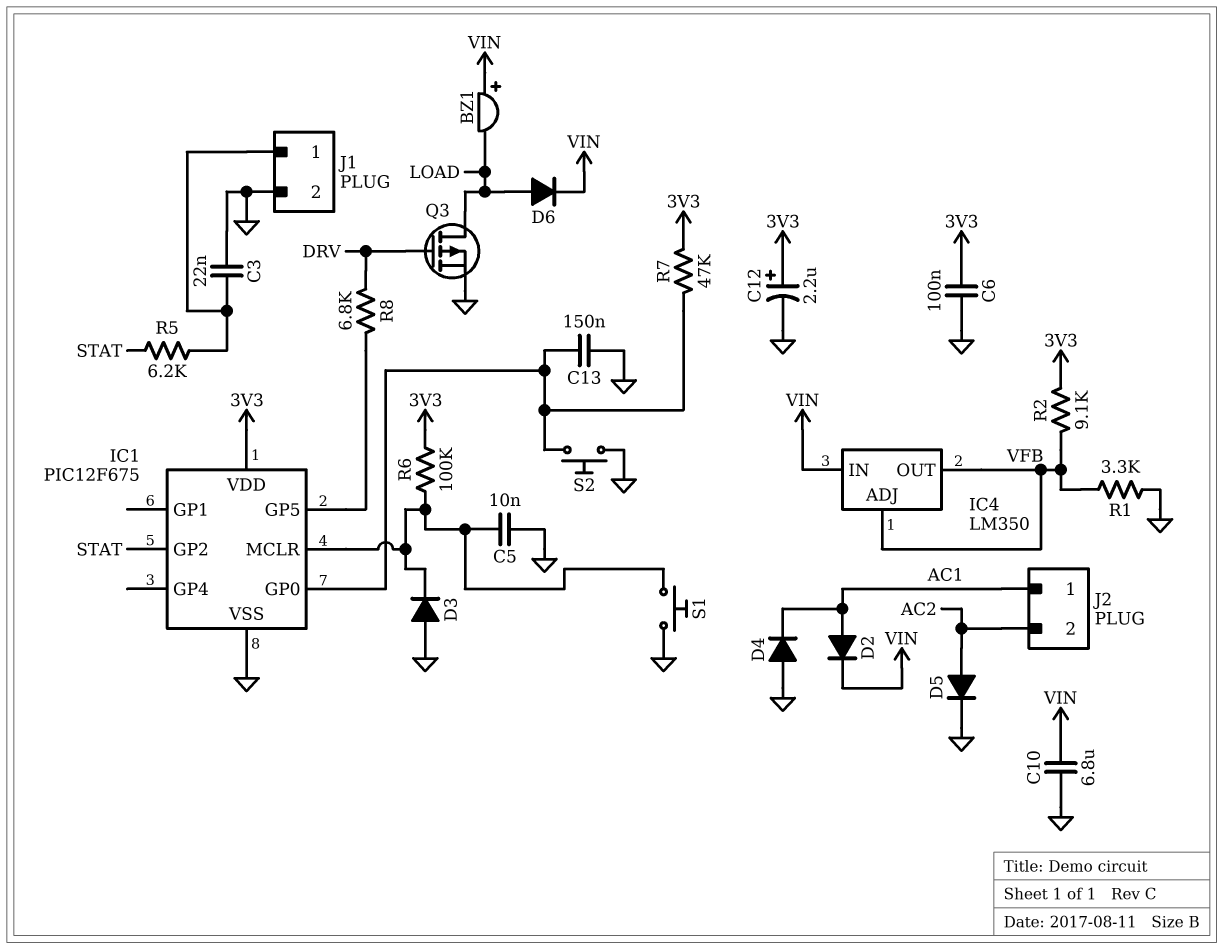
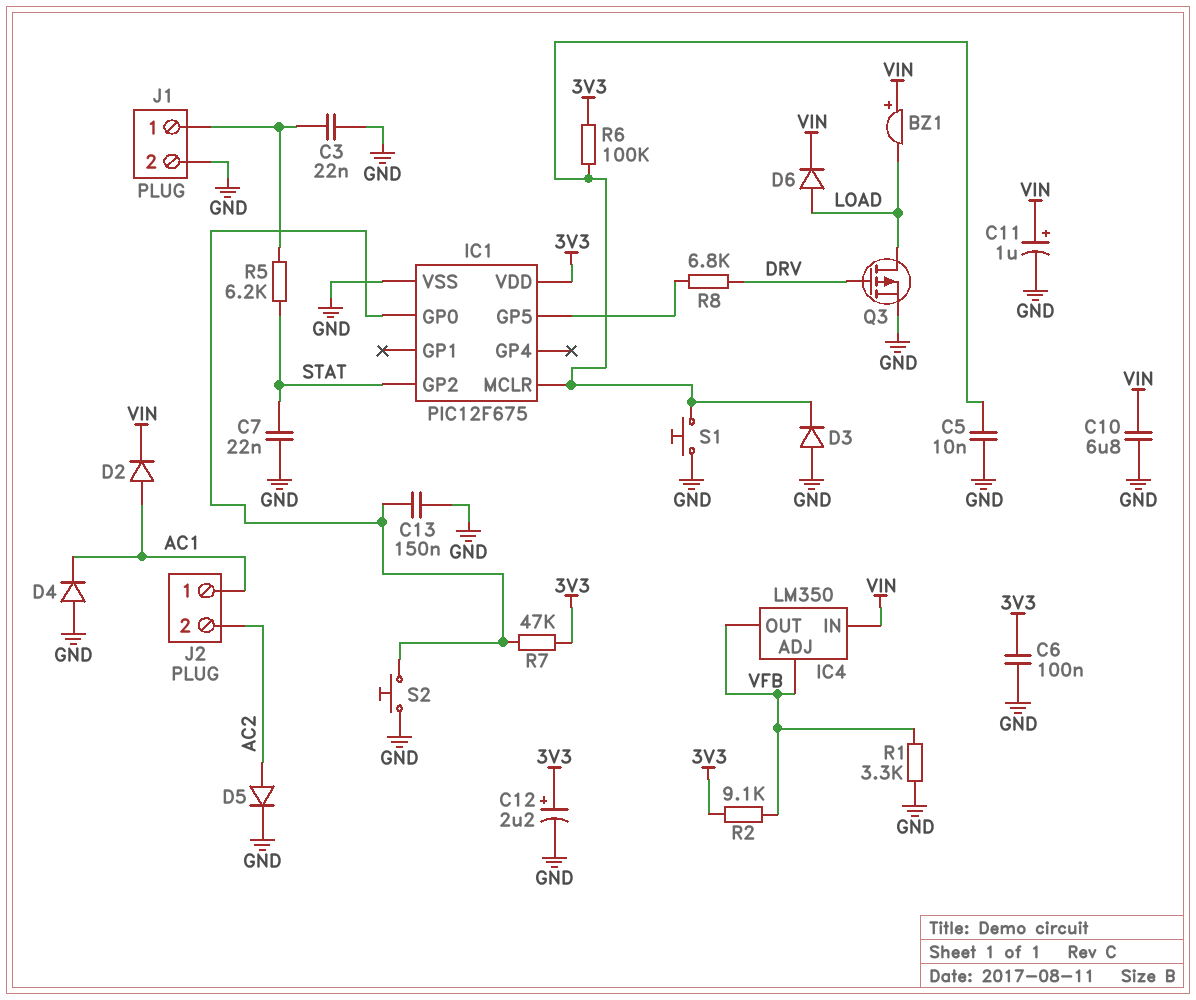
C7: none -> 22nF (GND, STAT)
C11: none -> 1uF (plus VIN, minus GND)

